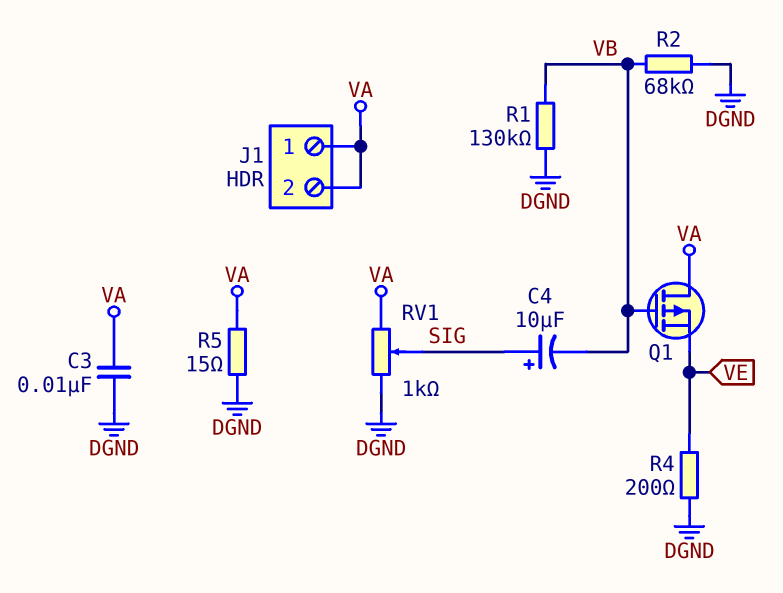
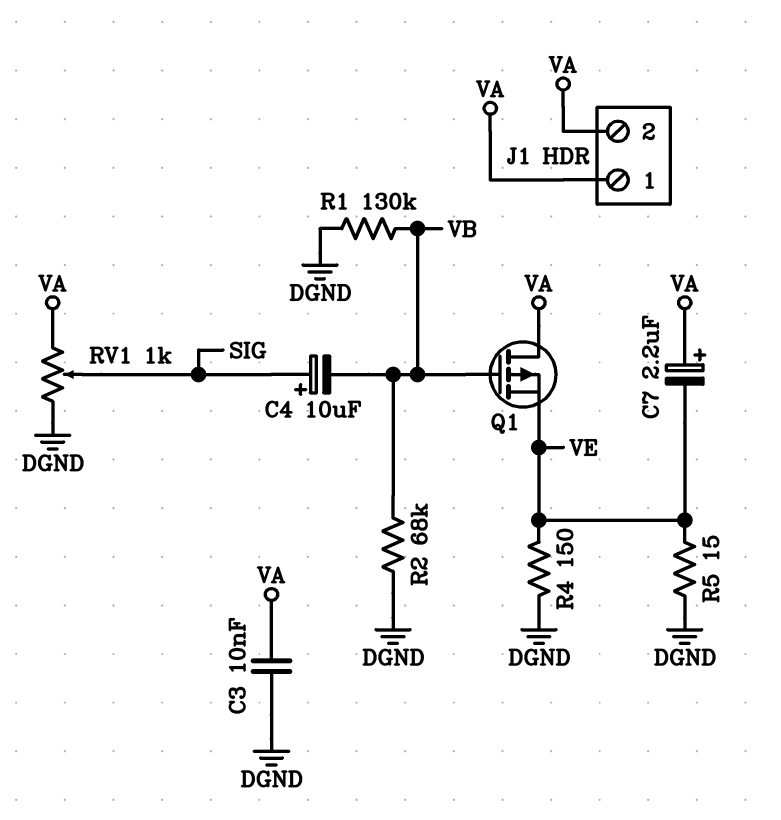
C7: none -> 2.2uF (plus VA, minus VE)
R4: 200 (DGND, VE) -> 150 (DGND, VE)
R5: 15 (DGND, VA) -> 15 (DGND, VE)

